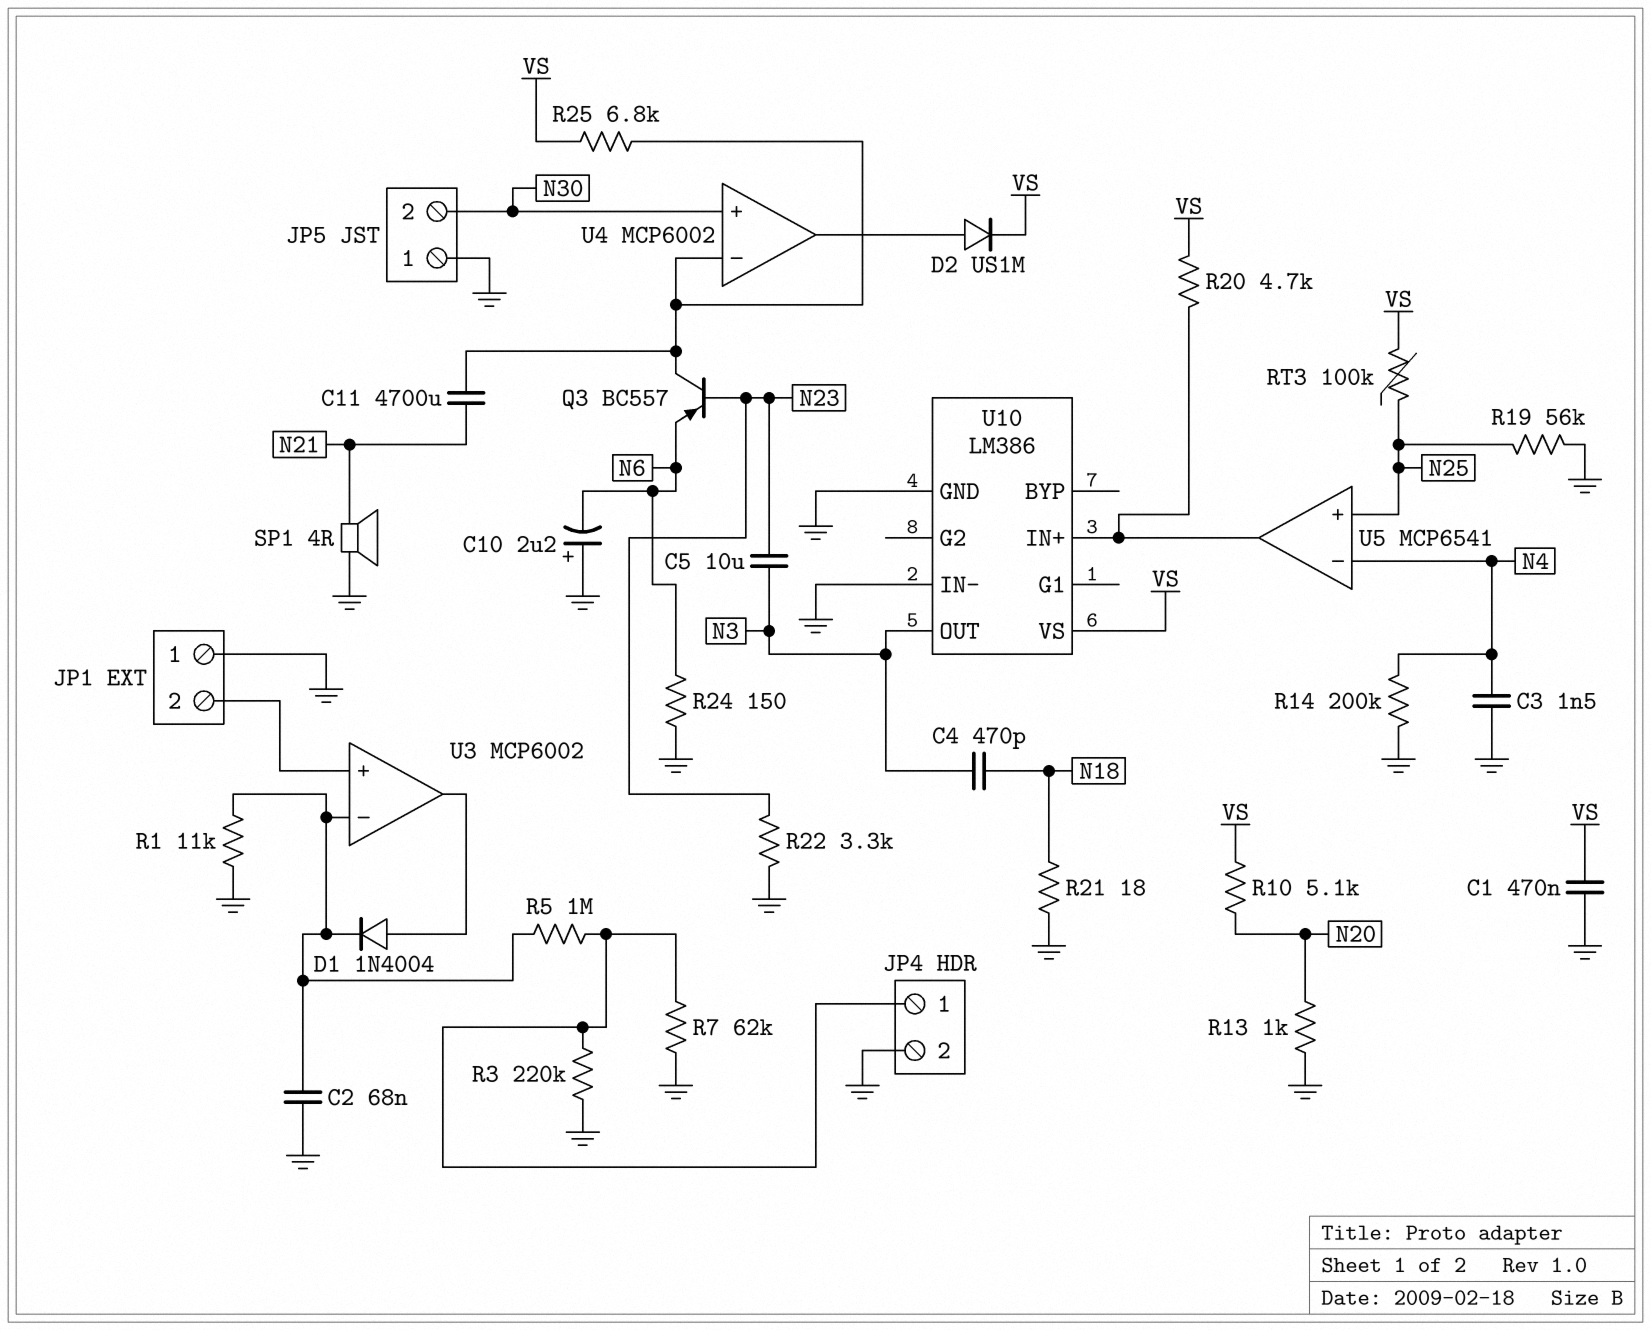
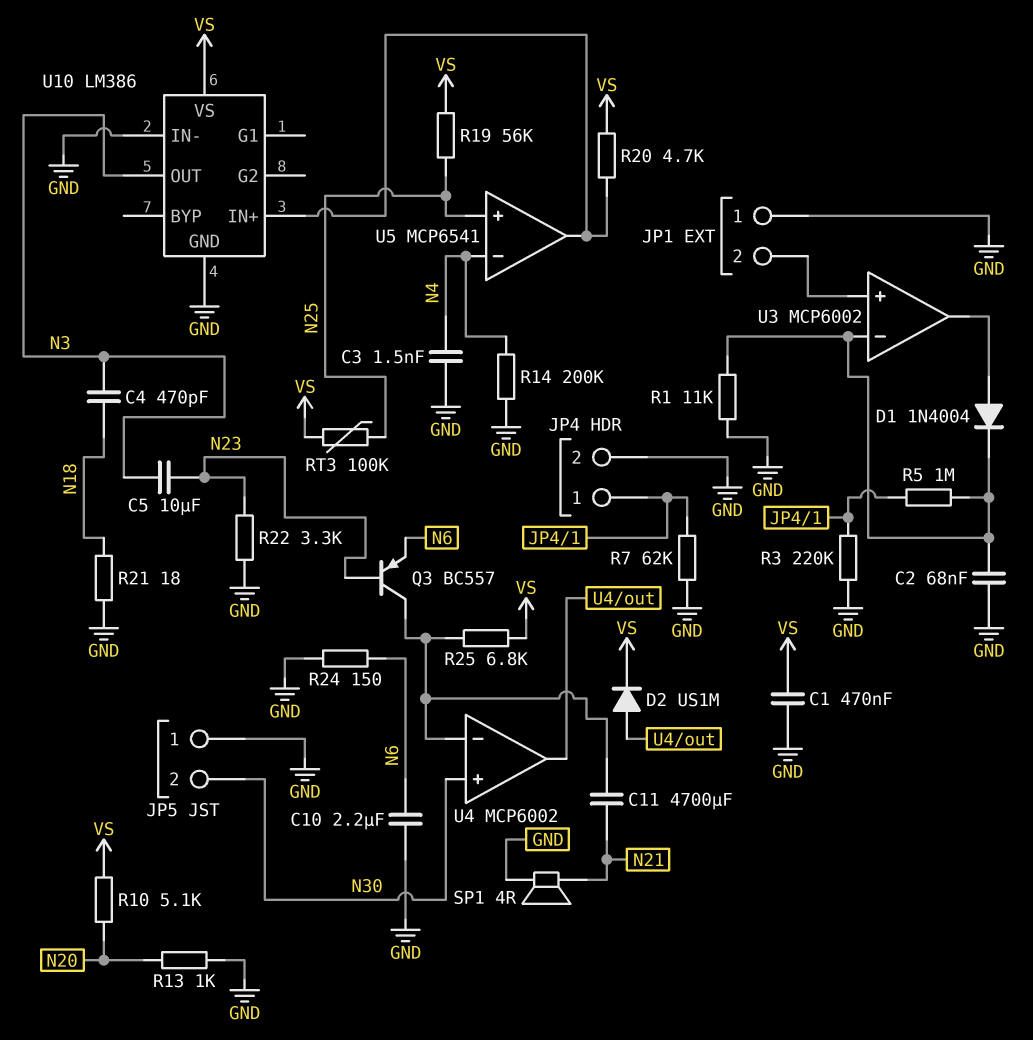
C10: 2.2uF (plus GND, minus N6) -> 2.2uF (GND, N6)
R19: 56k (GND, N25) -> 56k (N25, VS)

